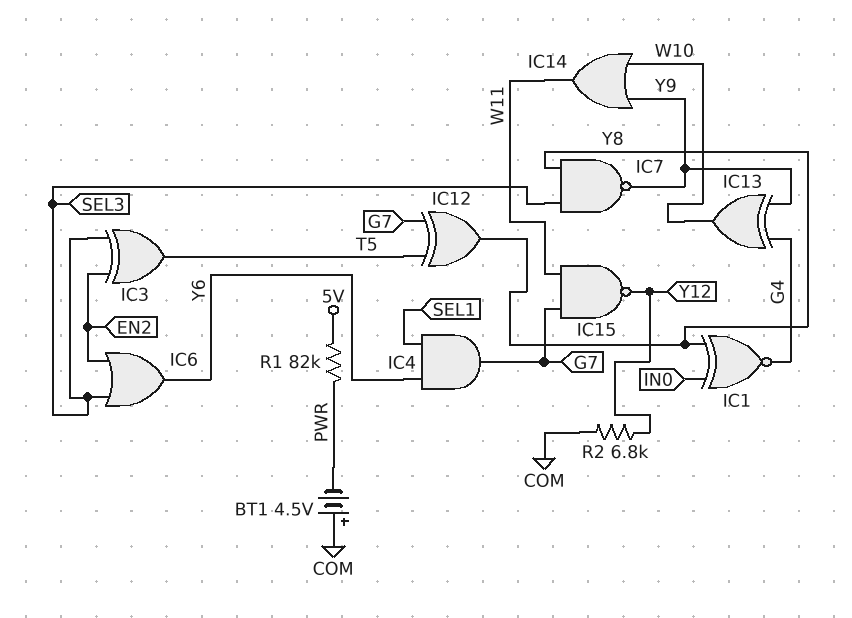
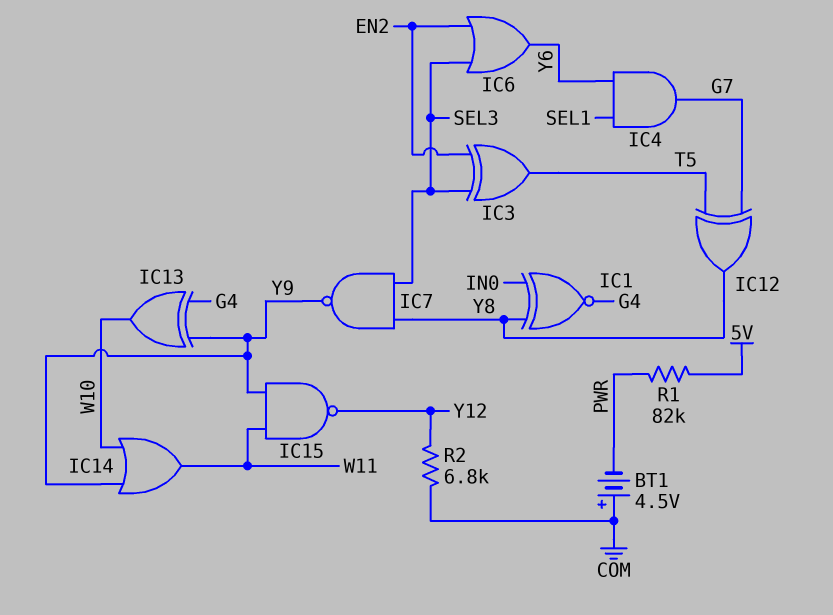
IC15: NAND (in G7, in W11, out Y12) -> NAND (in W11, in Y9, out Y12)

